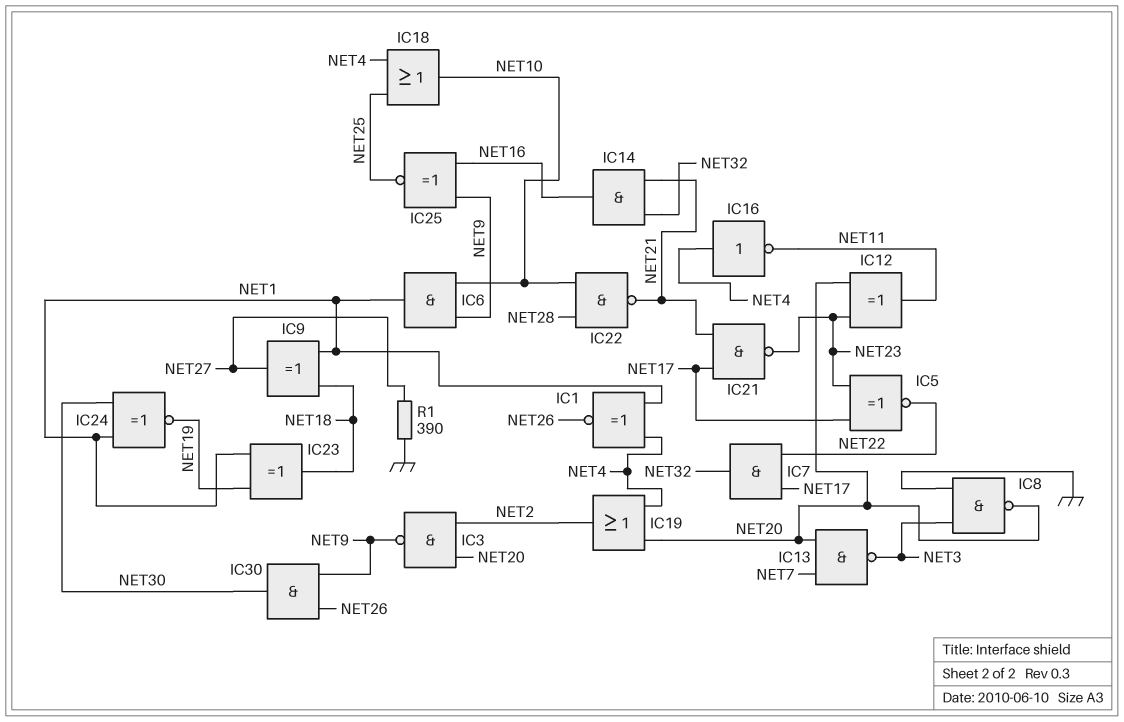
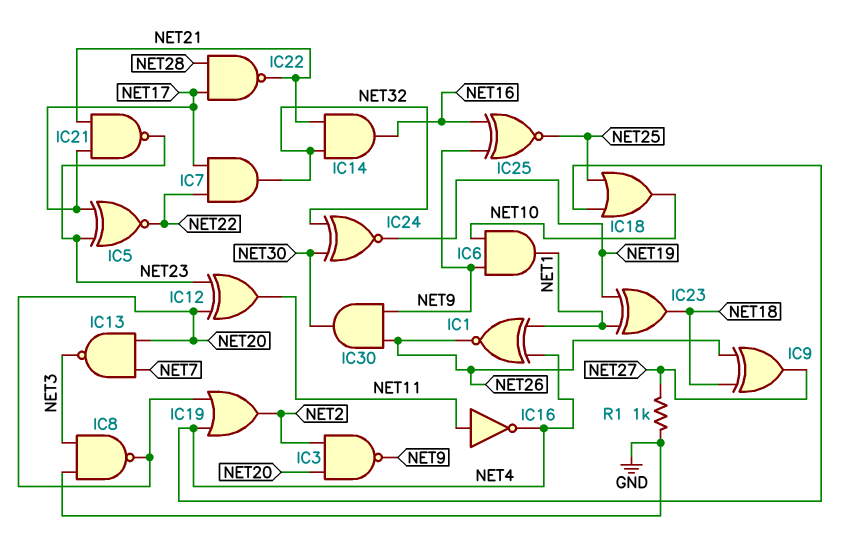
IC9: XOR (in NET1, in NET18, out NET27) -> XOR (in NET18, in NET26, out NET27)
IC16: NOT (in NET4, out NET11) -> NOT (in NET11, out NET4)
IC22: NAND (in NET10, in NET28, out NET21) -> NAND (in NET17, in NET28, out NET21)
IC24: XNOR (in NET1, in NET30, out NET19) -> XNOR (in NET30, in NET32, out NET19)
R1: 390 (GND, NET27) -> 1k (GND, NET27)

